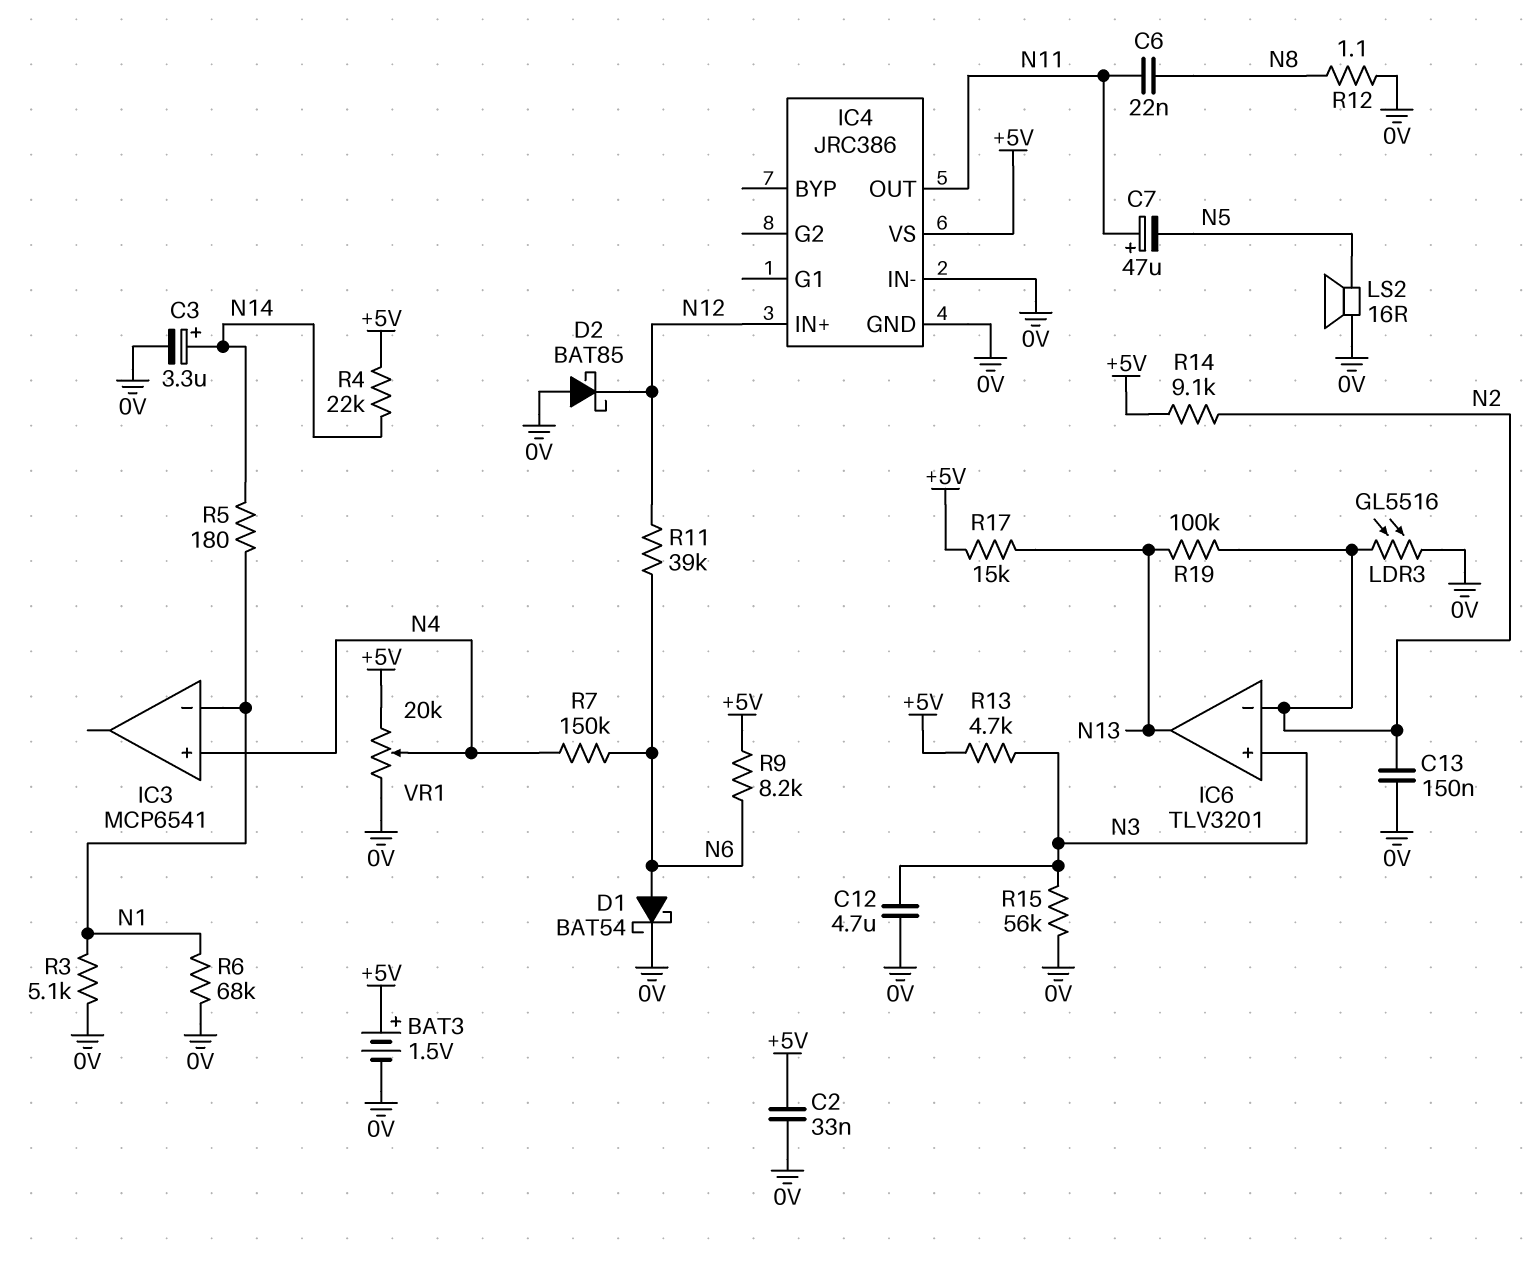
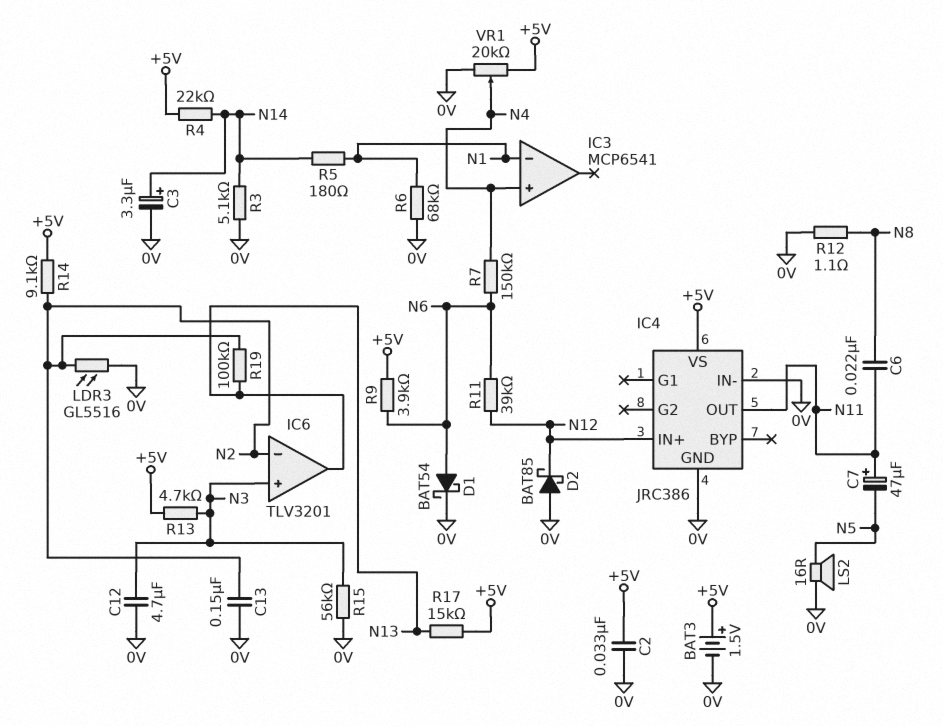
R3: 5.1k (0V, N1) -> 5.1k (0V, N14)
R9: 8.2k (+5V, N6) -> 3.9k (+5V, N6)

